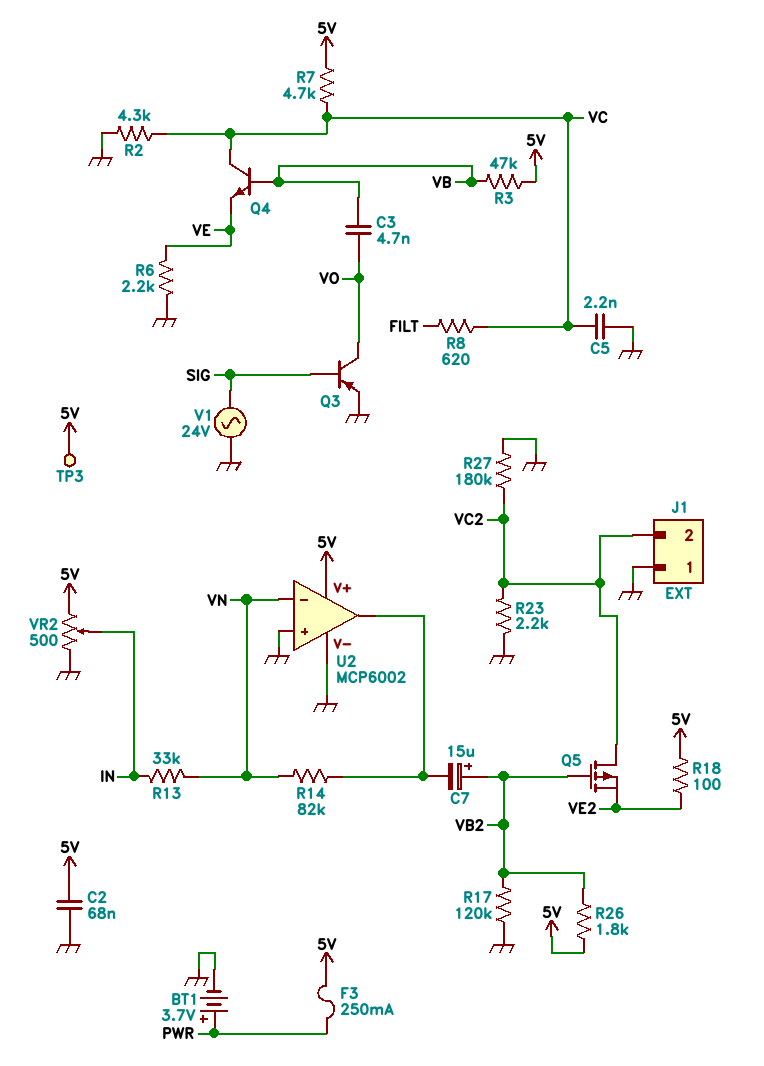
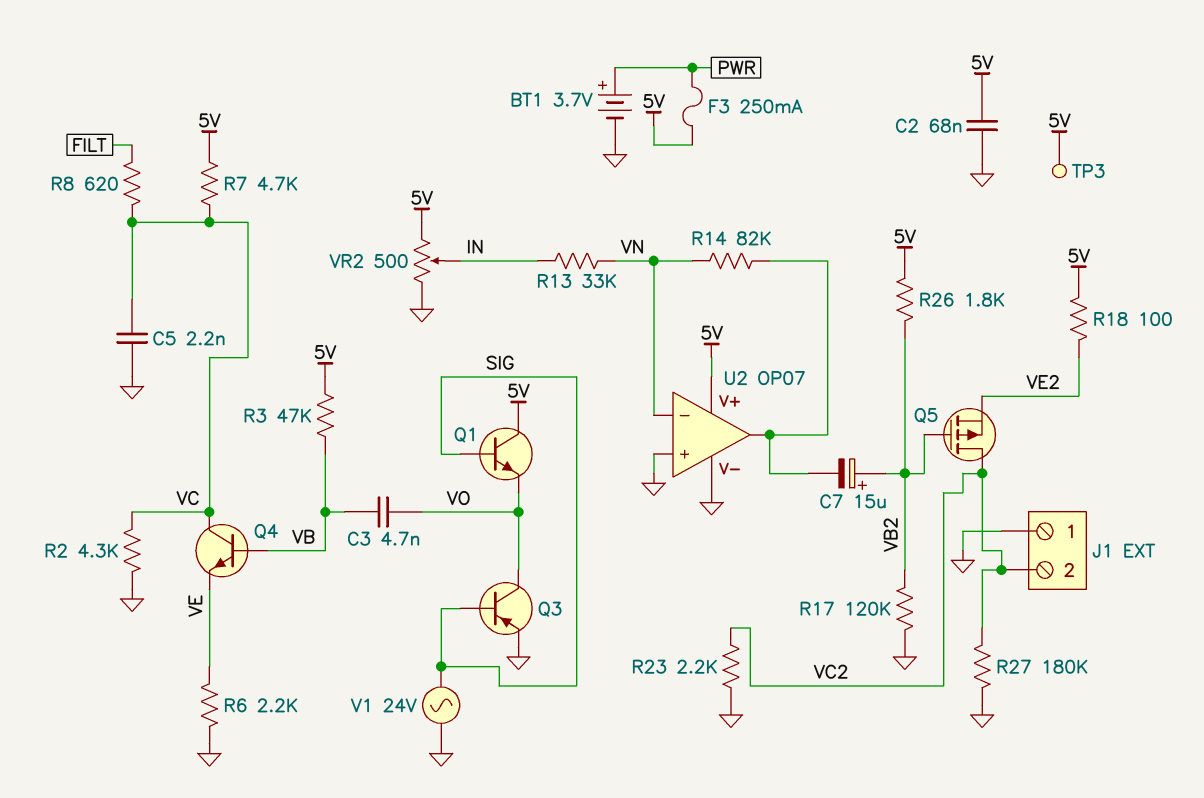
Q1: none -> NPN (B SIG, C 5V, E VO)
U2: MCP6002 -> OP07

